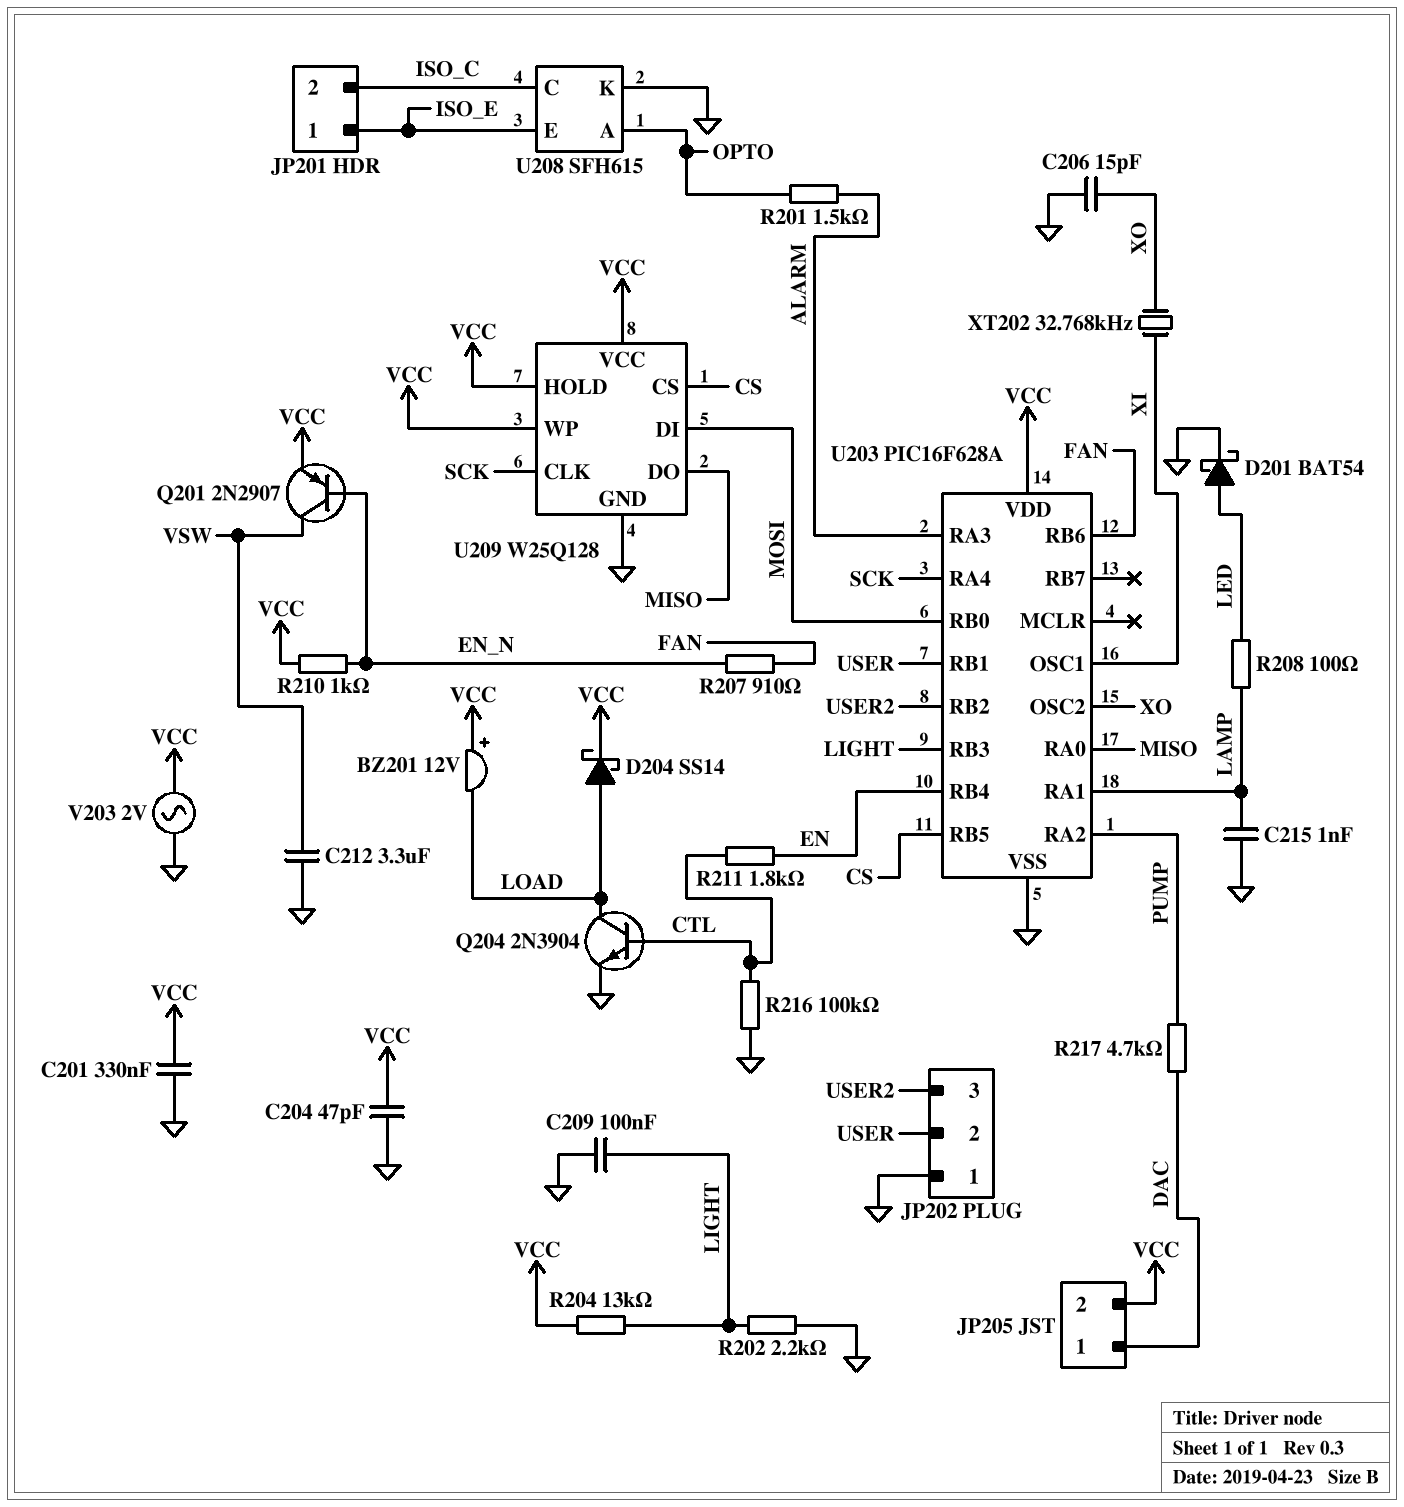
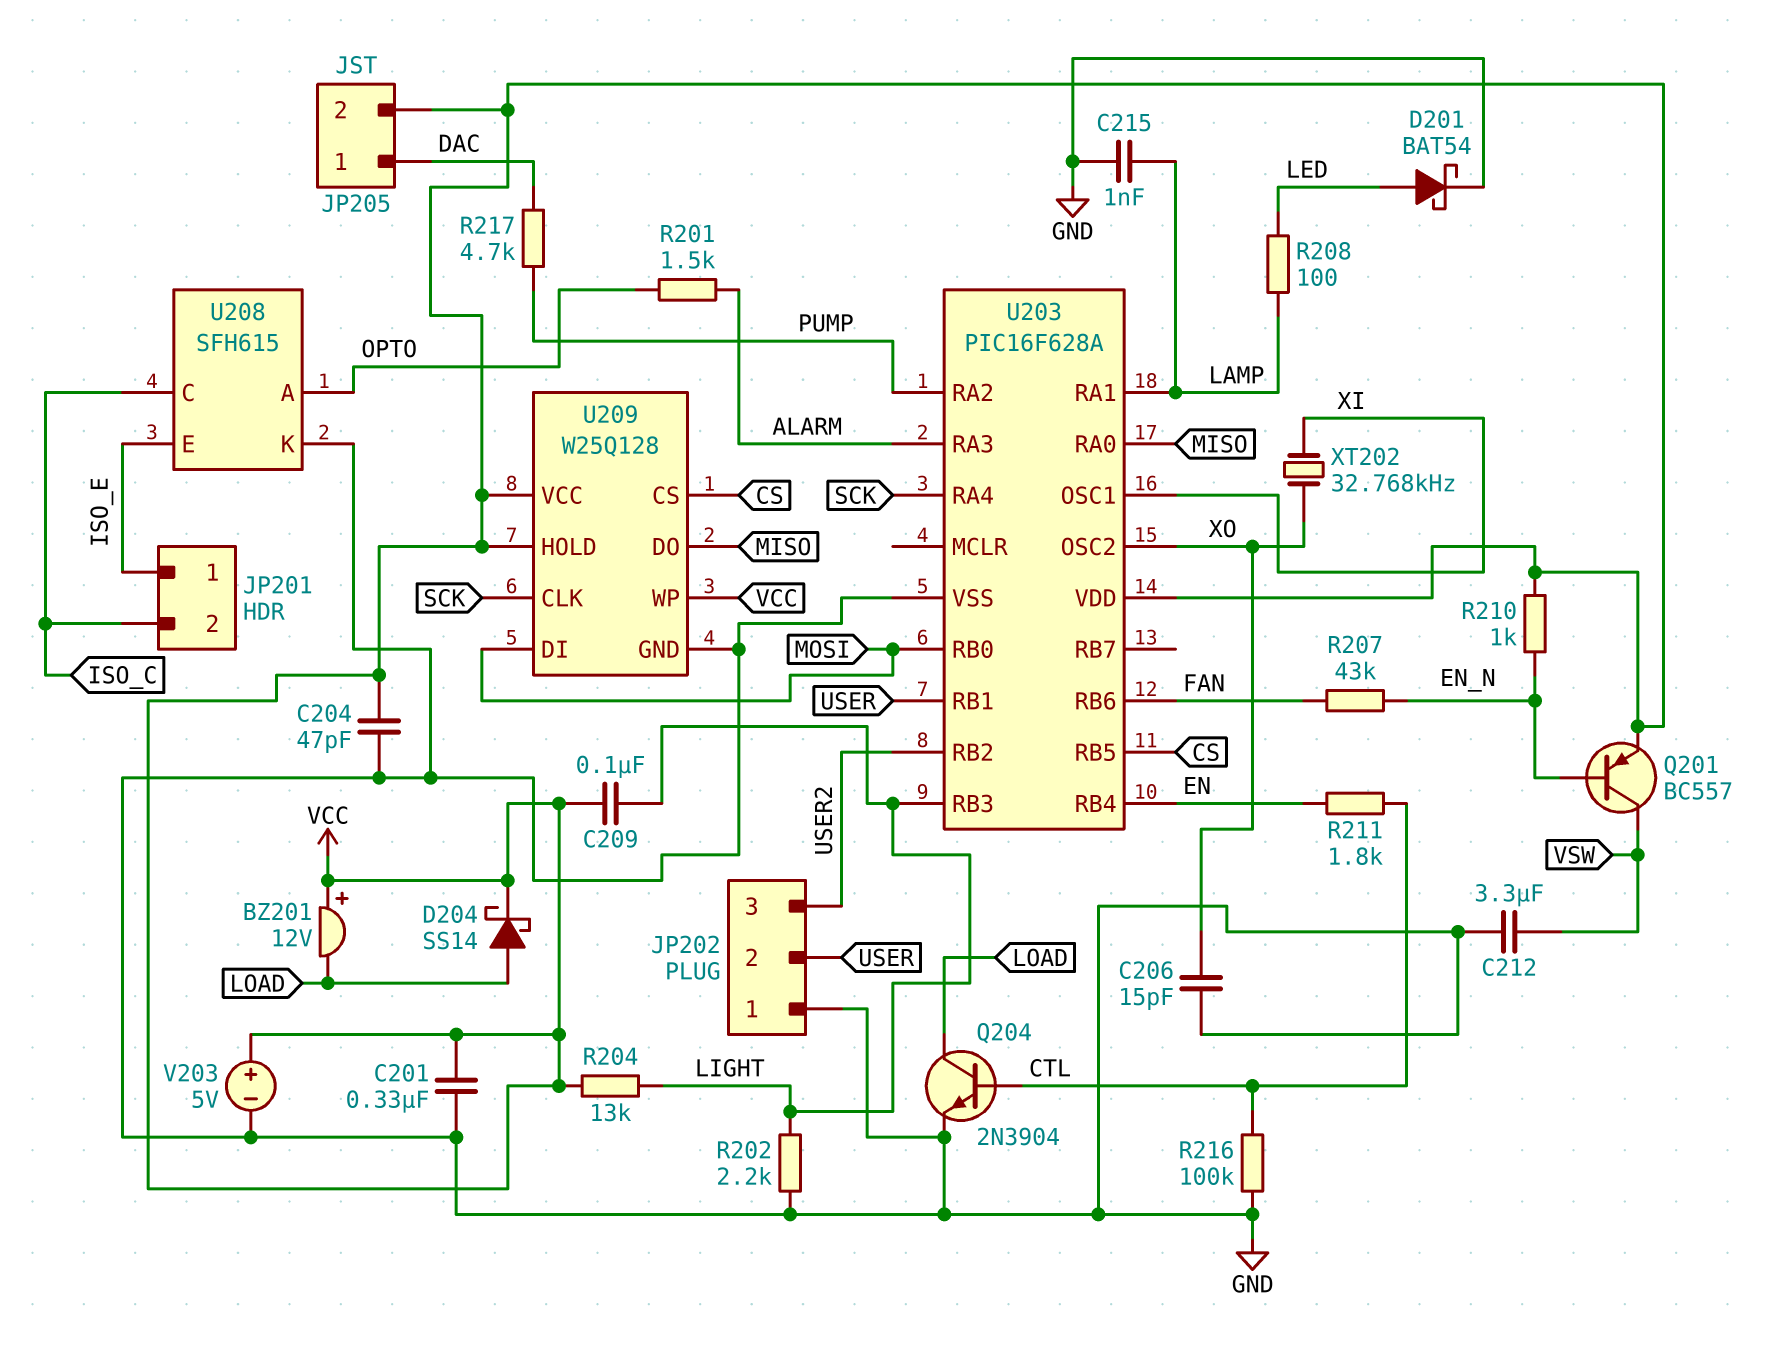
C209: 100nF (GND, LIGHT) -> 100nF (LIGHT, VCC)
Q201: PNP 2N2907 (B EN_N, C VSW, E VCC) -> PNP BC557 (B EN_N, C VSW, E VCC)
R207: 910 (EN_N, FAN) -> 43k (EN_N, FAN)
V203: AC 2V (GND, VCC) -> 5V (plus VCC, minus GND)

